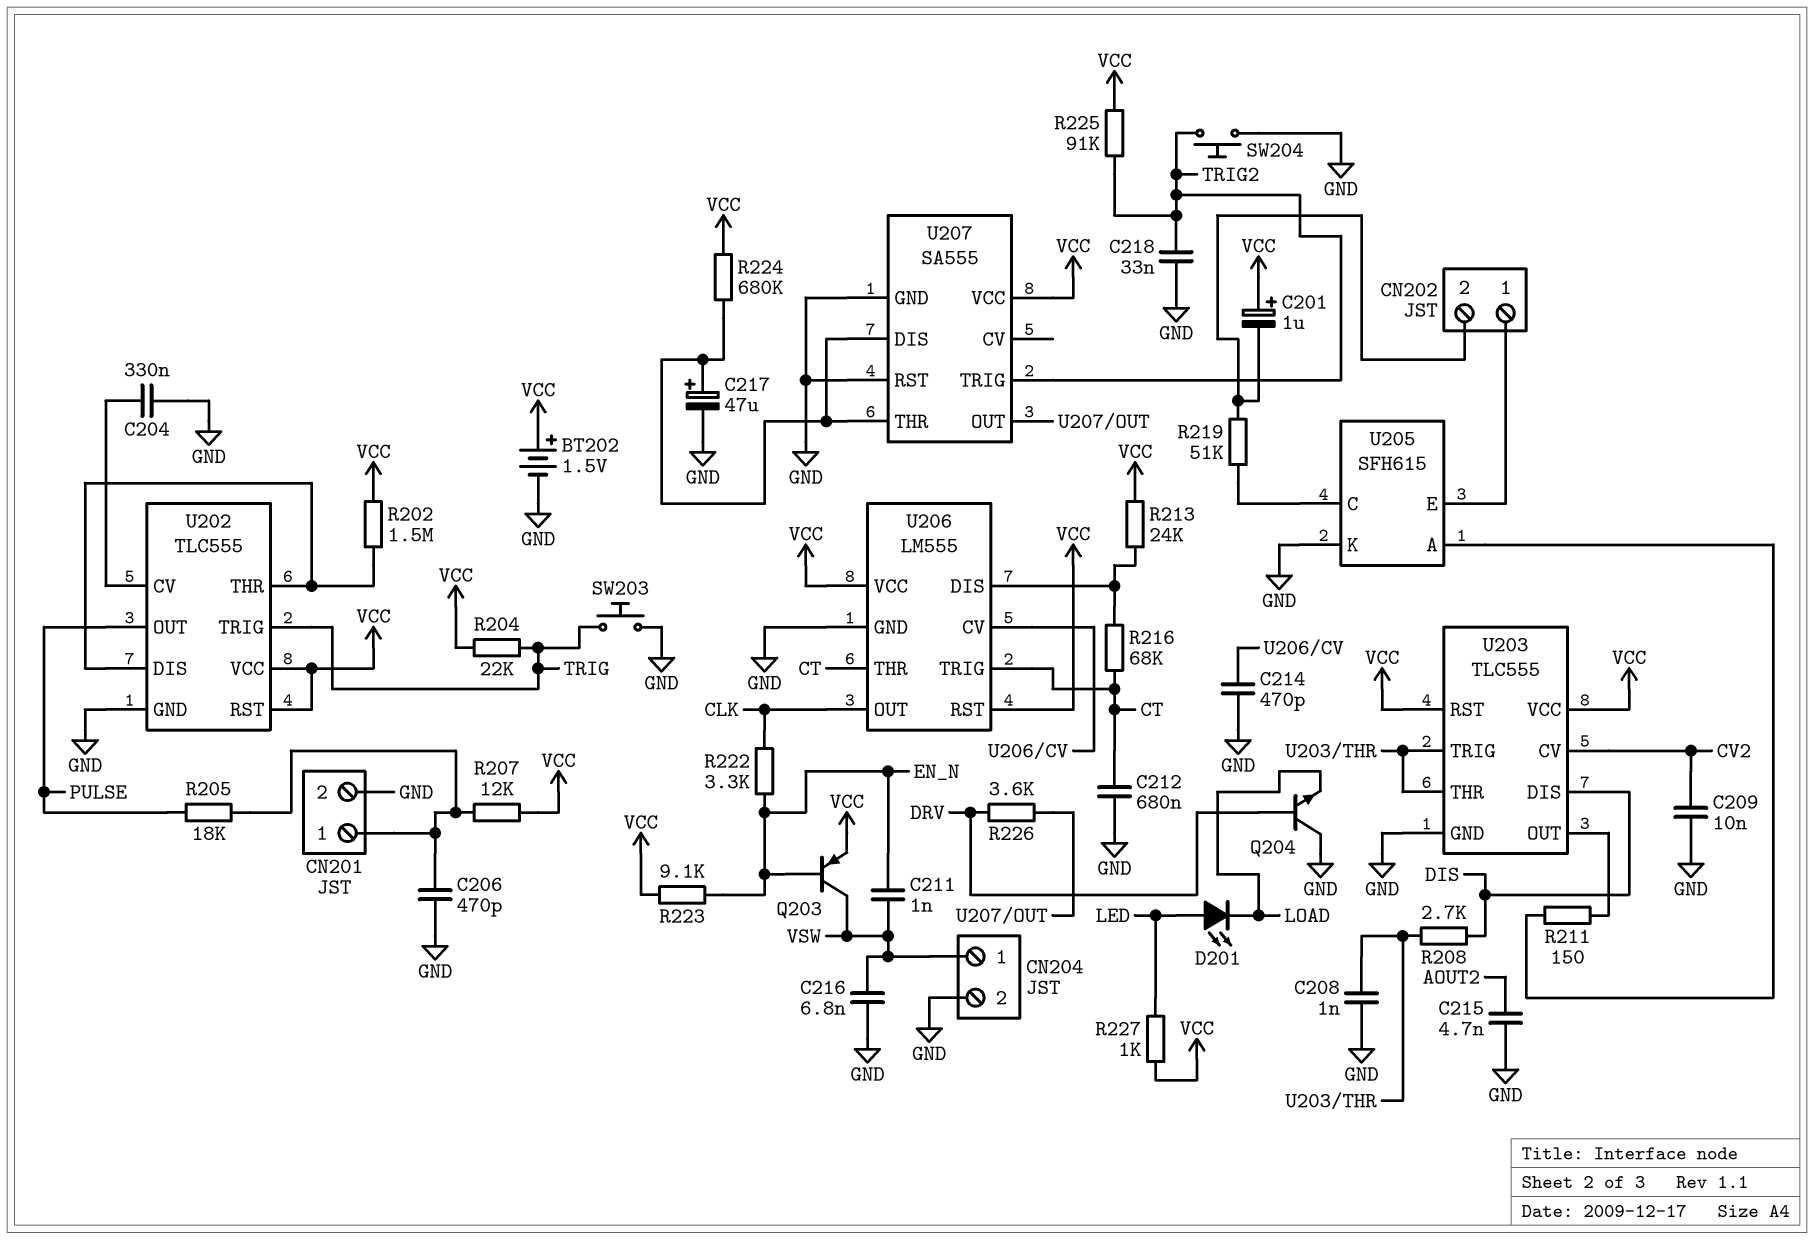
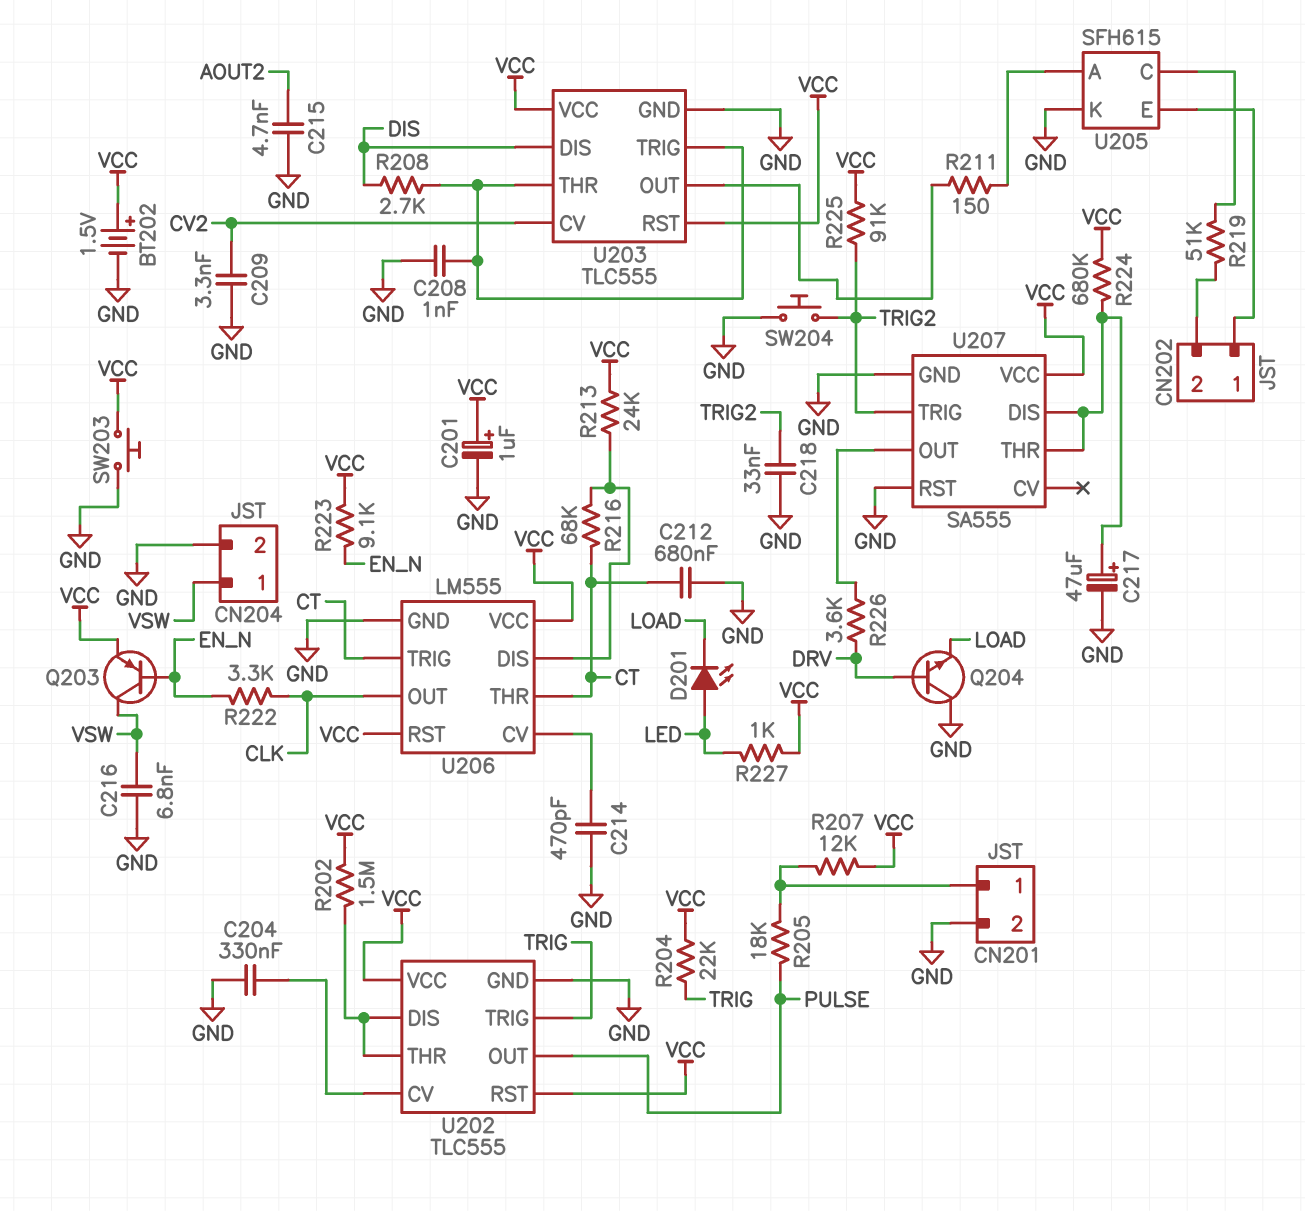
C201: 1uF (plus VCC, minus CN202/2) -> 1uF (plus VCC, minus GND)
C206: 470pF (CN201/1, GND) -> none
C209: 10nF (CV2, GND) -> 3.3nF (CV2, GND)
C211: 1nF (EN_N, VSW) -> none
SW203: button (GND, TRIG) -> button (GND, VCC)

